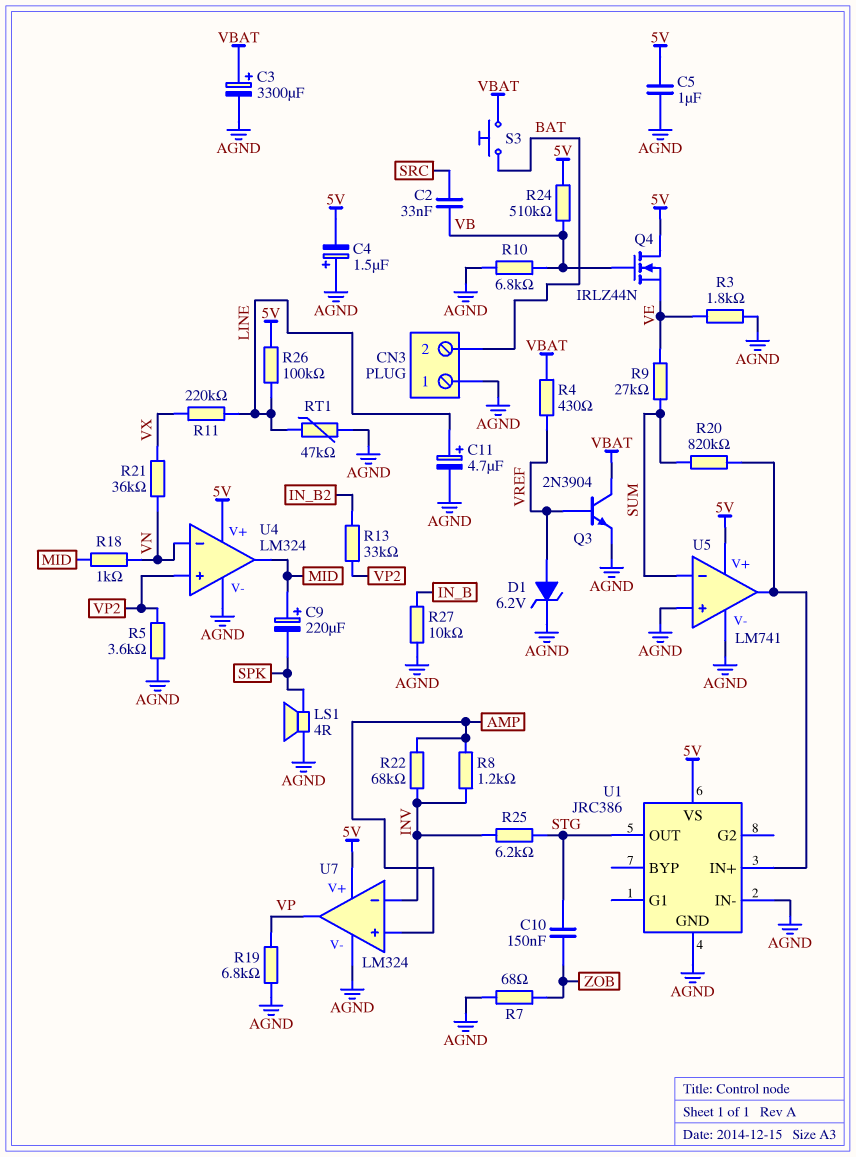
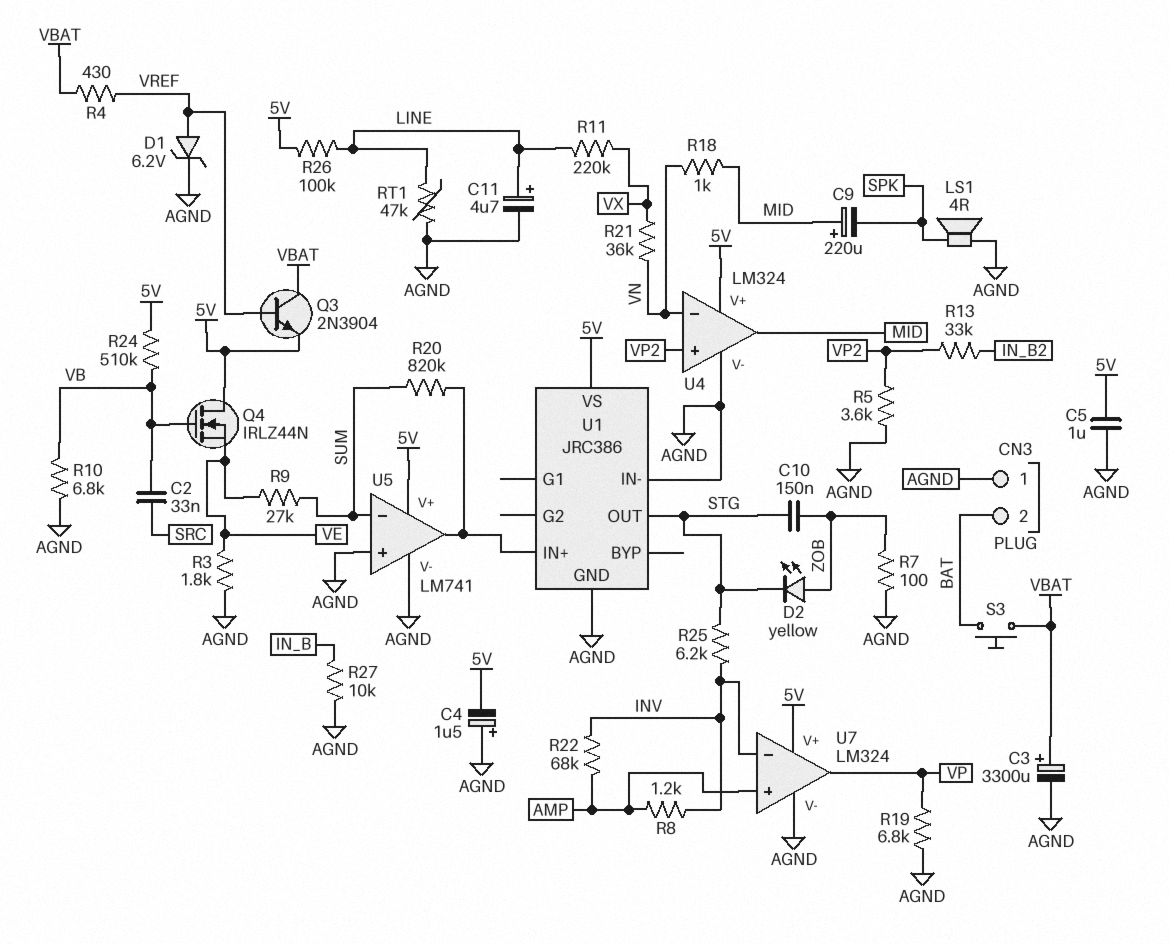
D2: none -> LED yellow (A ZOB, K STG)
Q3: NPN 2N3904 (B VREF, C VBAT, E AGND) -> NPN 2N3904 (B VREF, C VBAT, E 5V)
R7: 68 (AGND, ZOB) -> 100 (AGND, ZOB)

